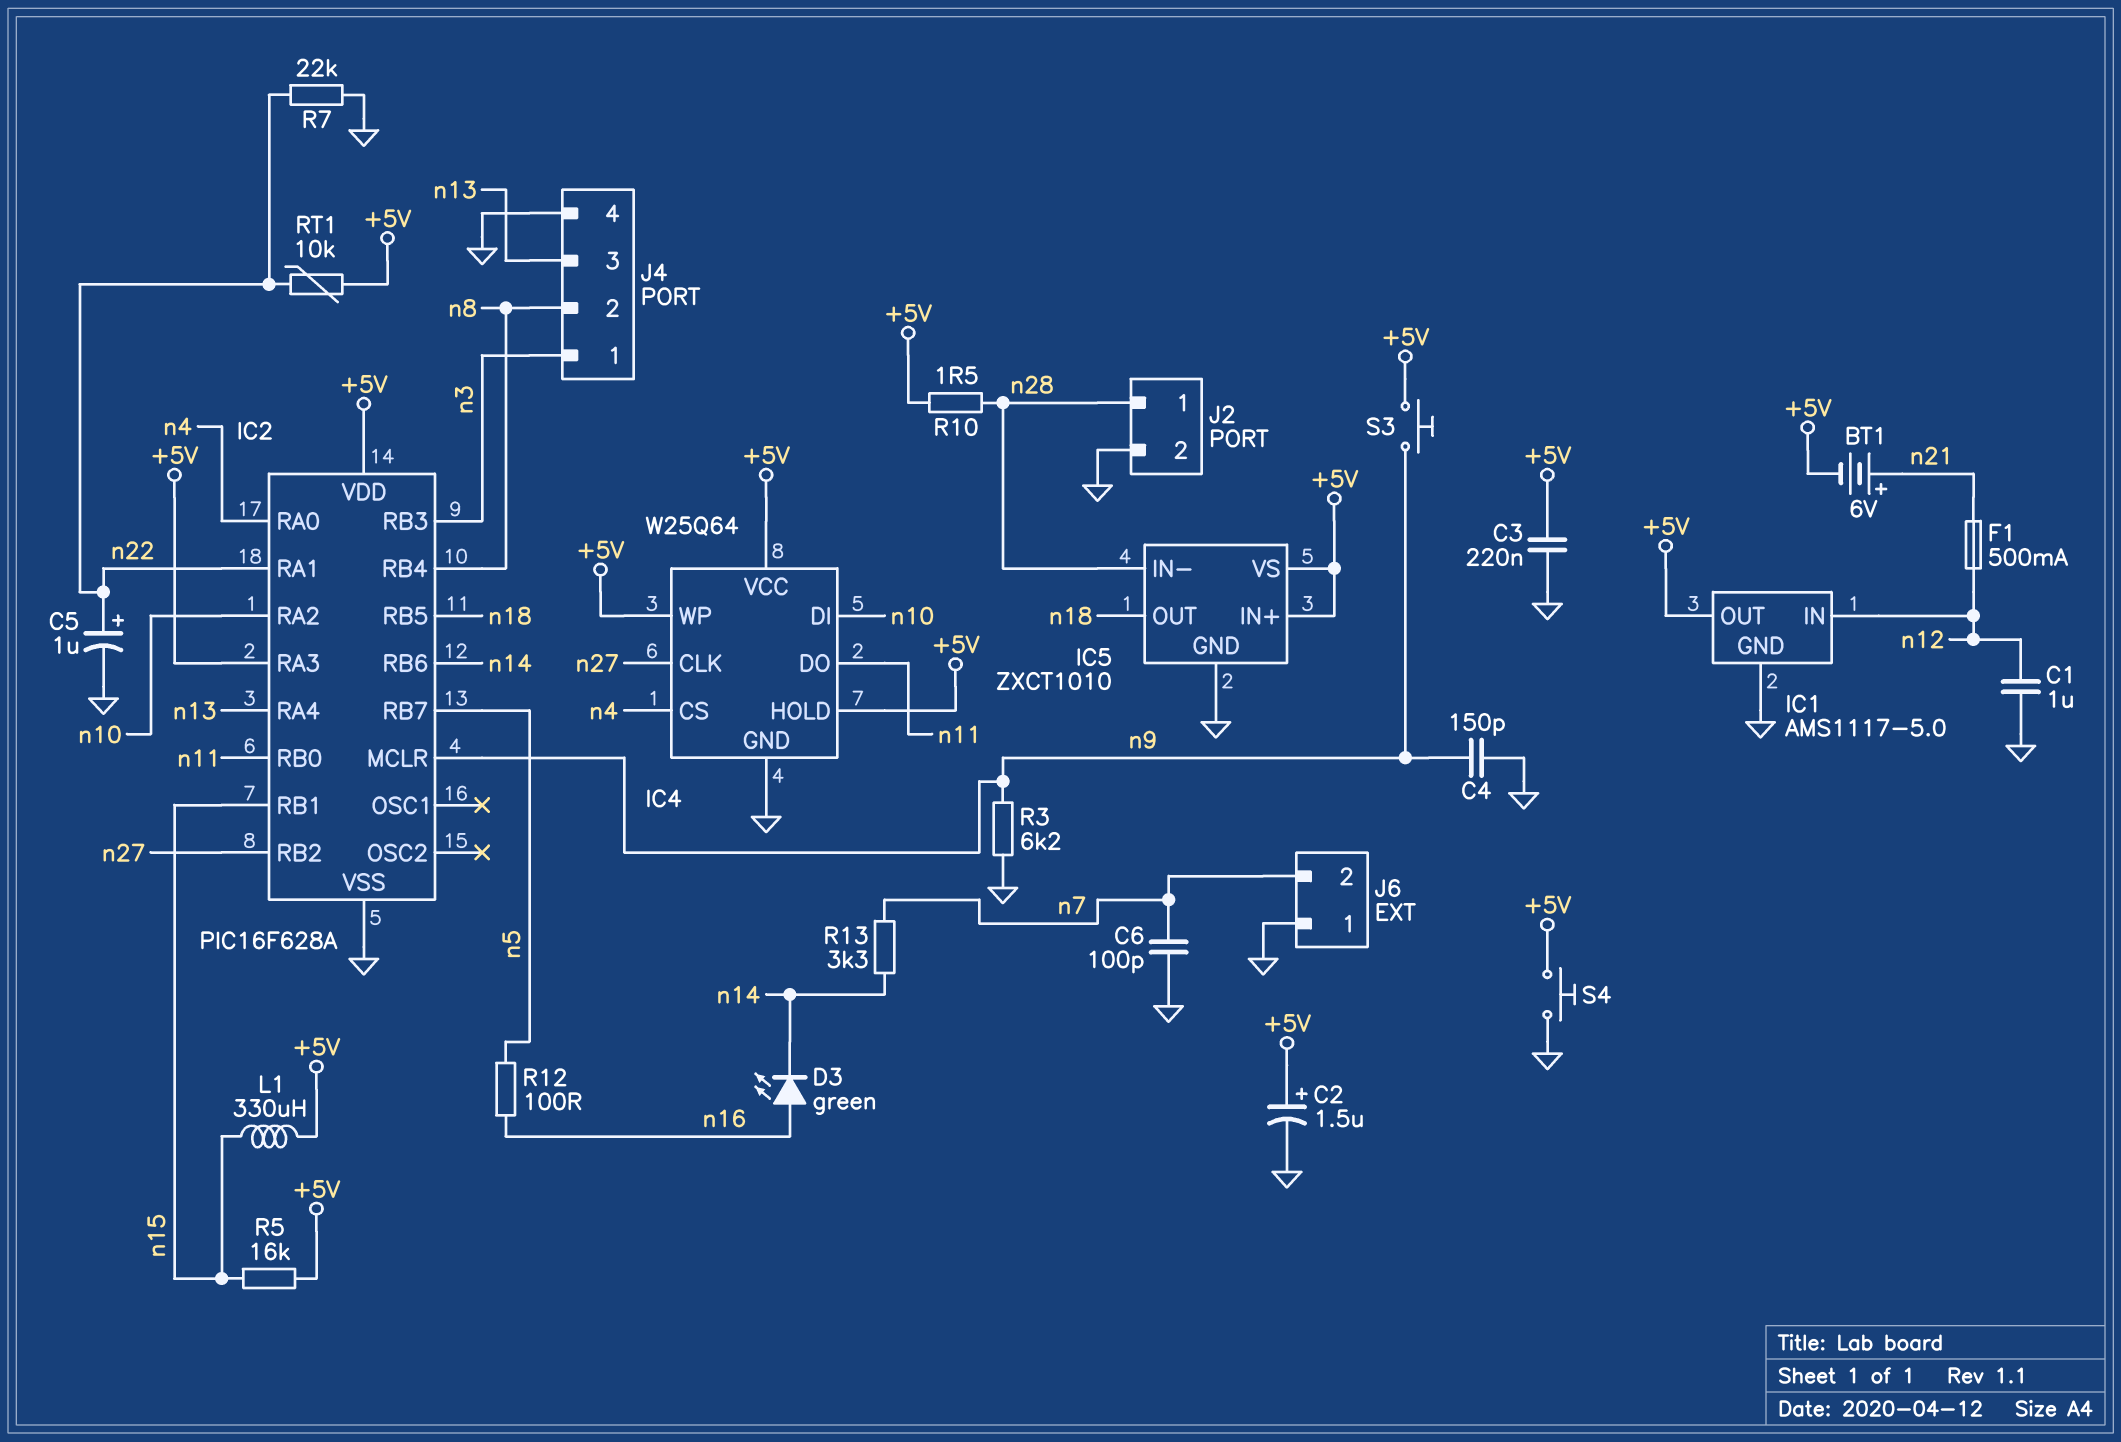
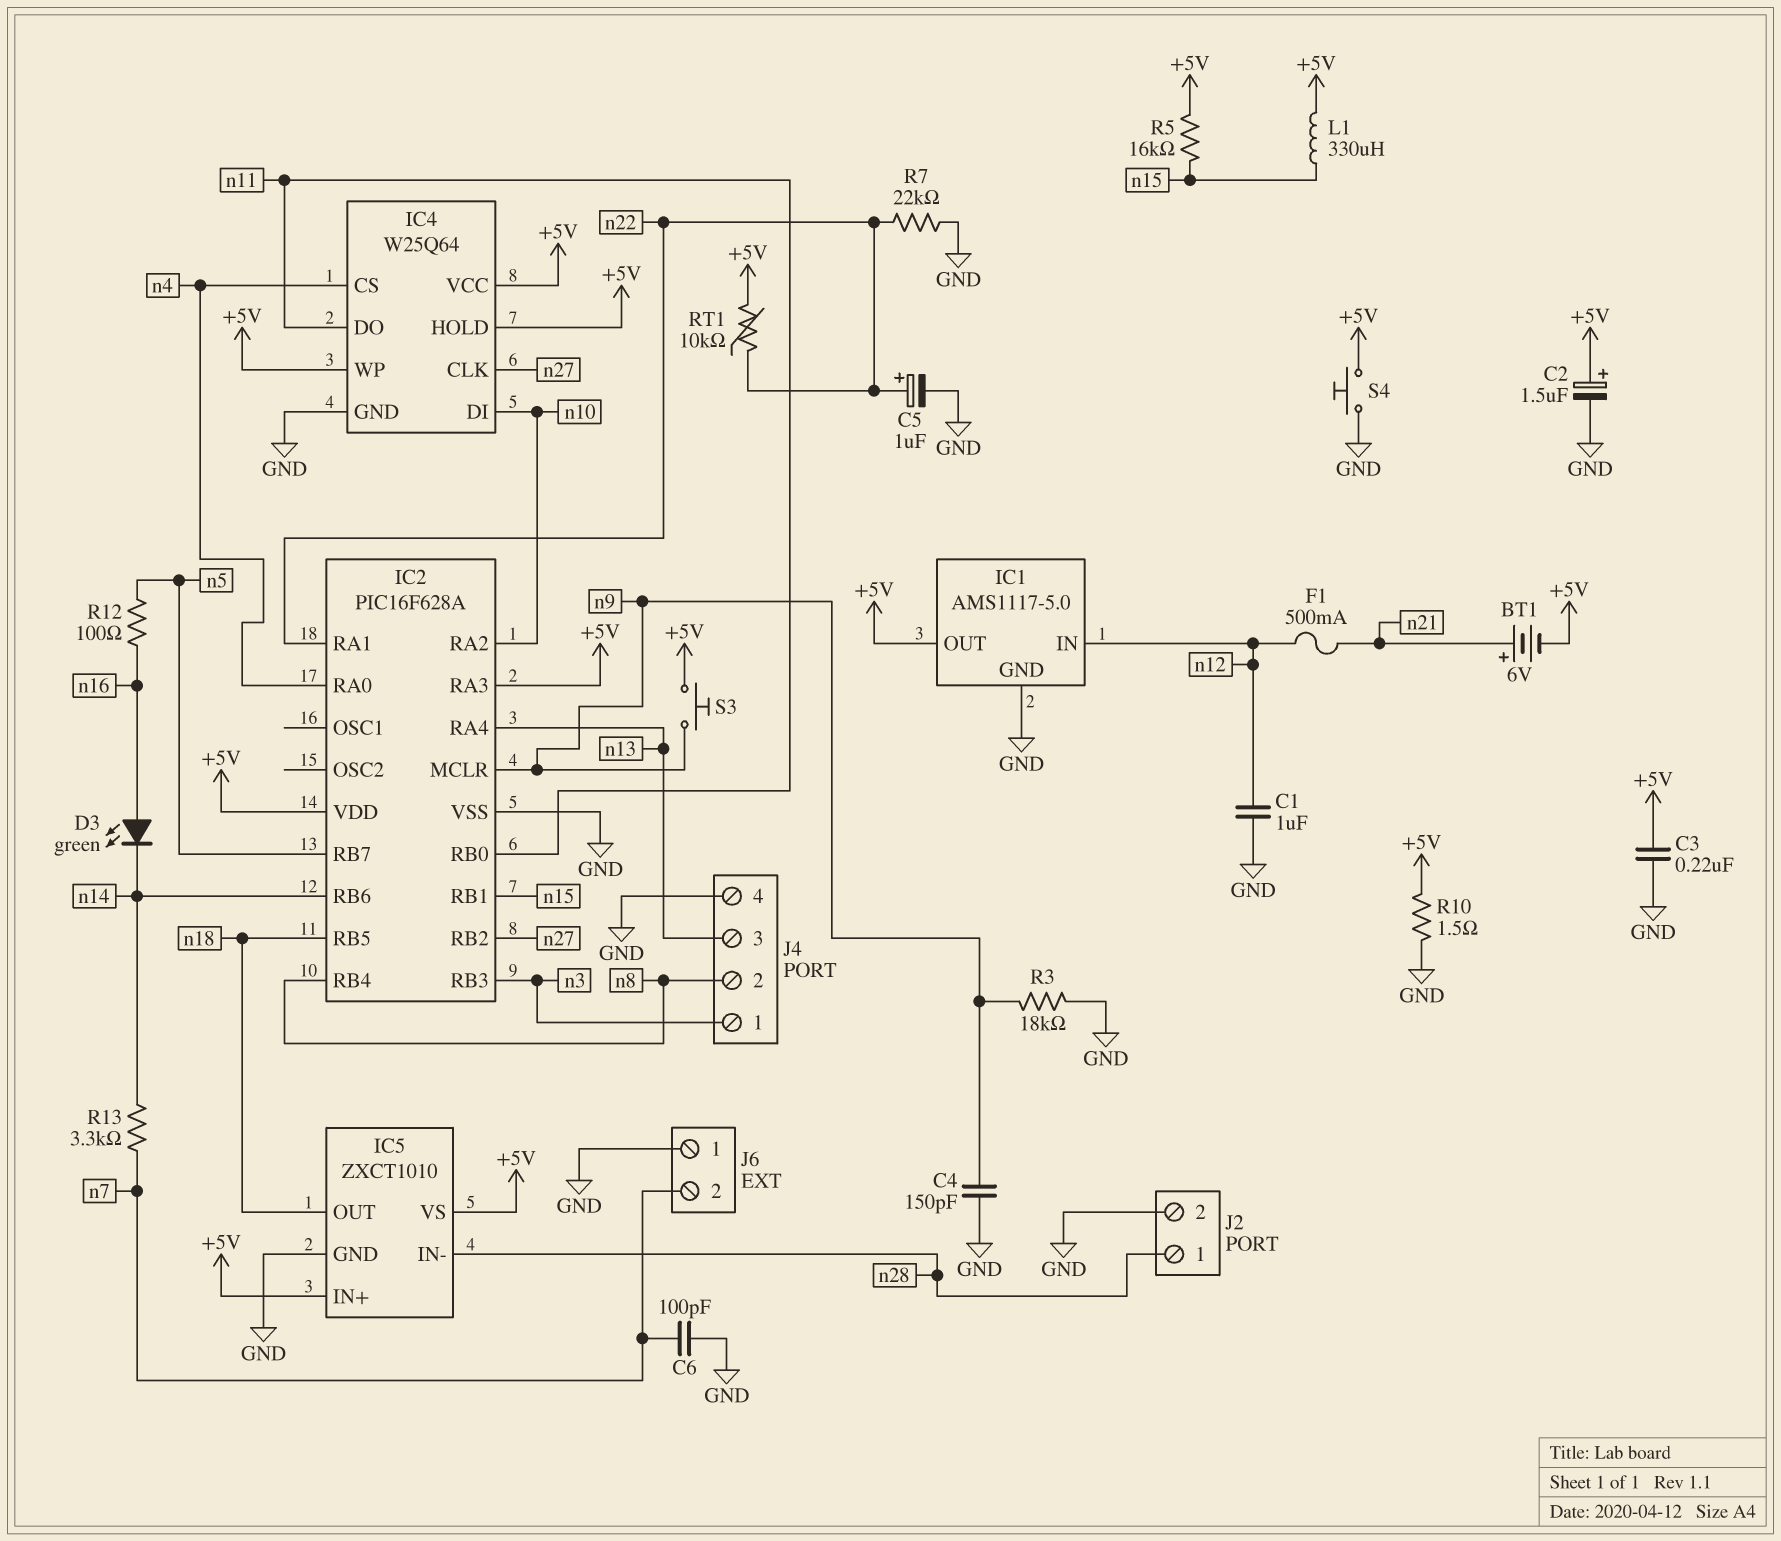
R3: 6.2k (GND, n9) -> 18k (GND, n9)
R10: 1.5 (+5V, n28) -> 1.5 (+5V, GND)

